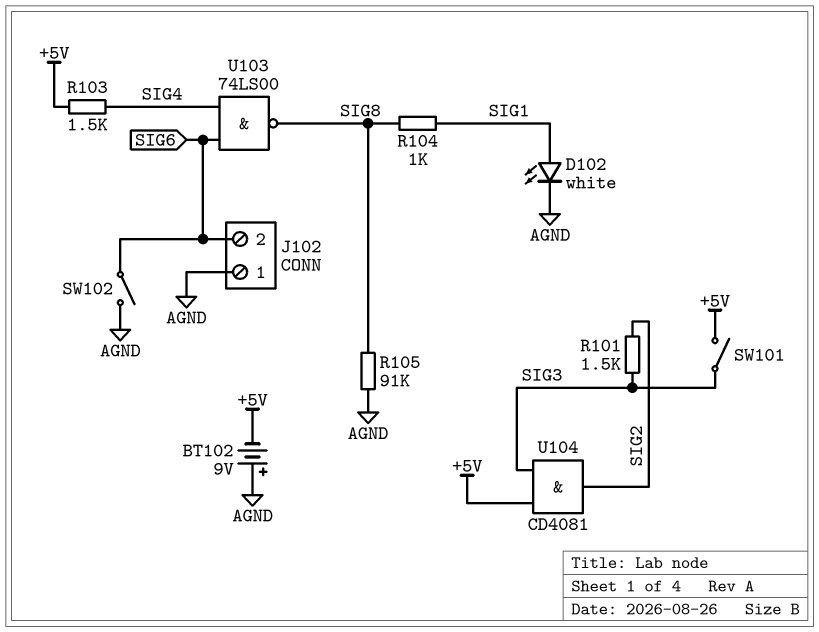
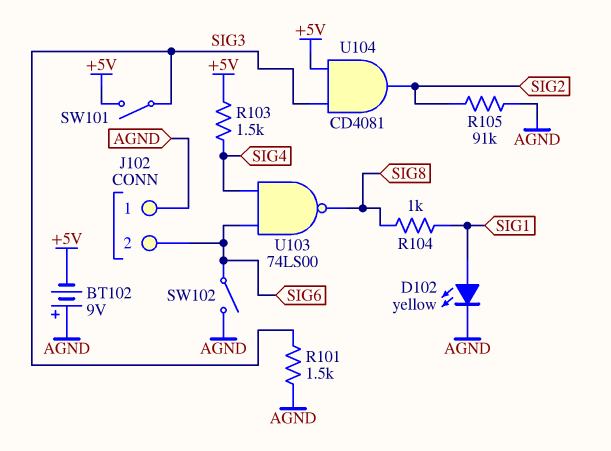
D102: LED white (A SIG1, K AGND) -> LED yellow (A SIG1, K AGND)
R101: 1.5k (SIG2, SIG3) -> 1.5k (AGND, SIG3)
R105: 91k (AGND, SIG8) -> 91k (AGND, SIG2)

